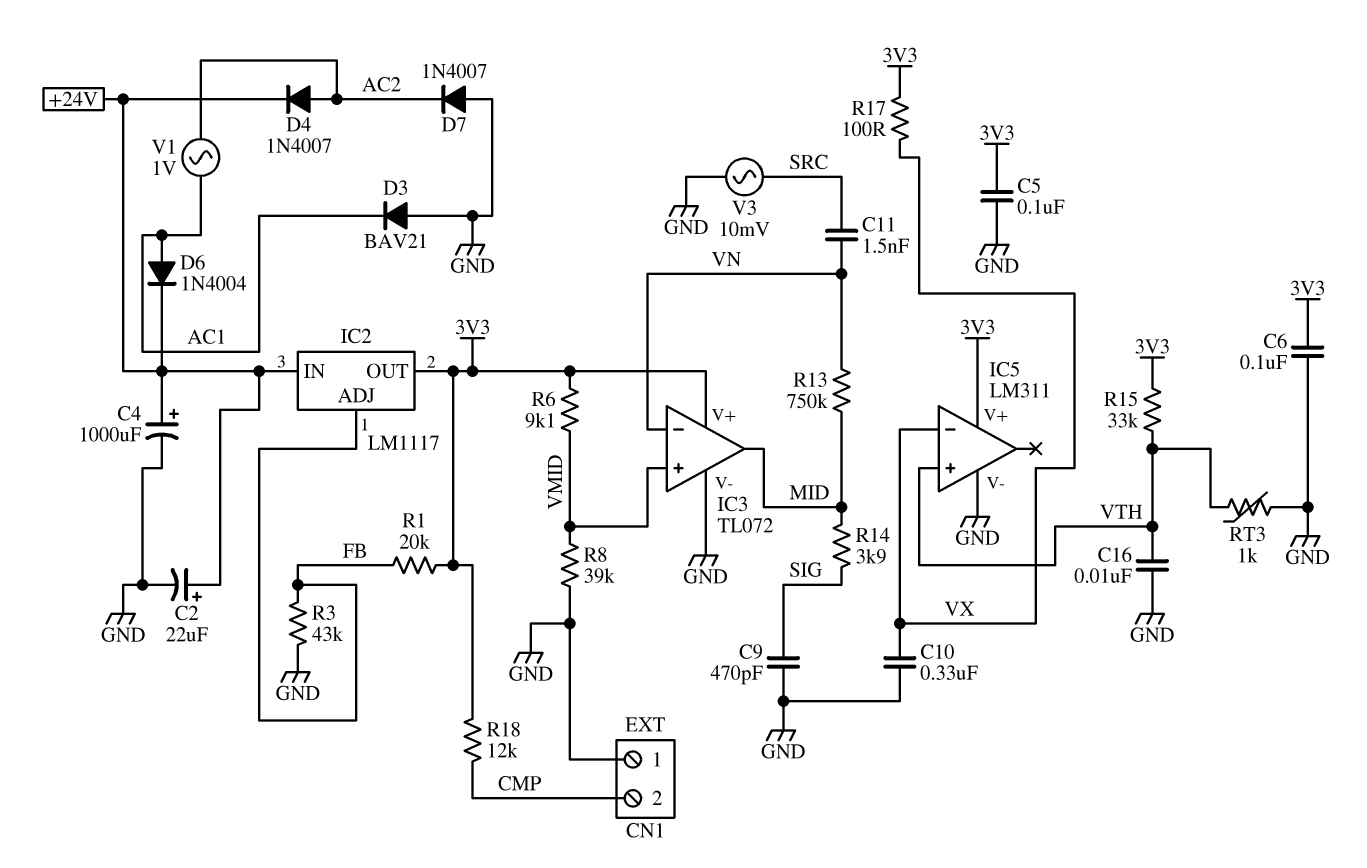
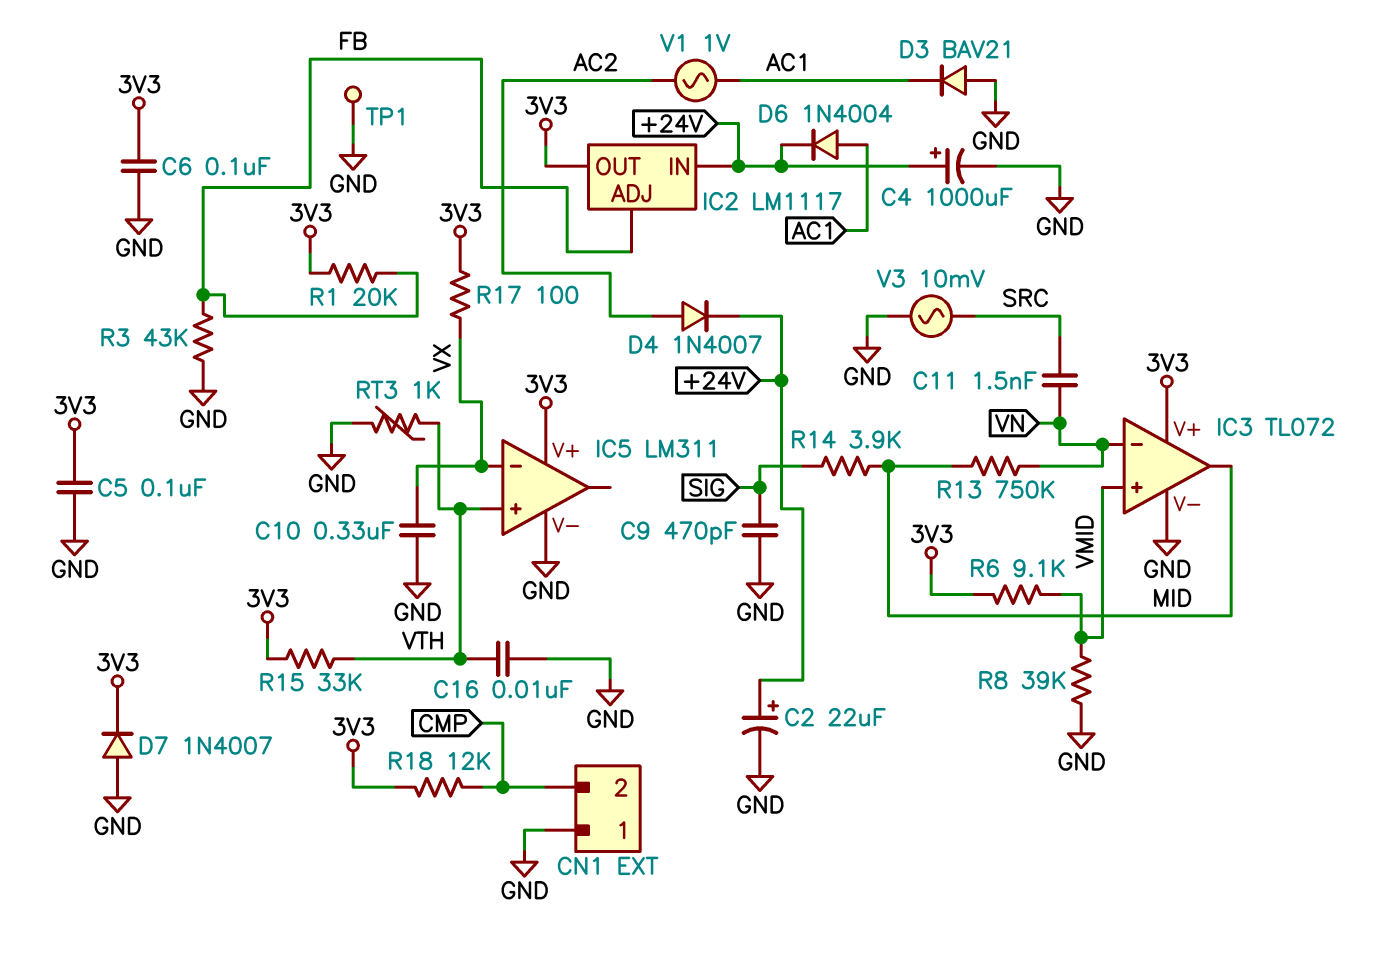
D7: diode 1N4007 (A GND, K AC2) -> diode 1N4007 (A GND, K 3V3)
TP1: none -> test point (GND)

